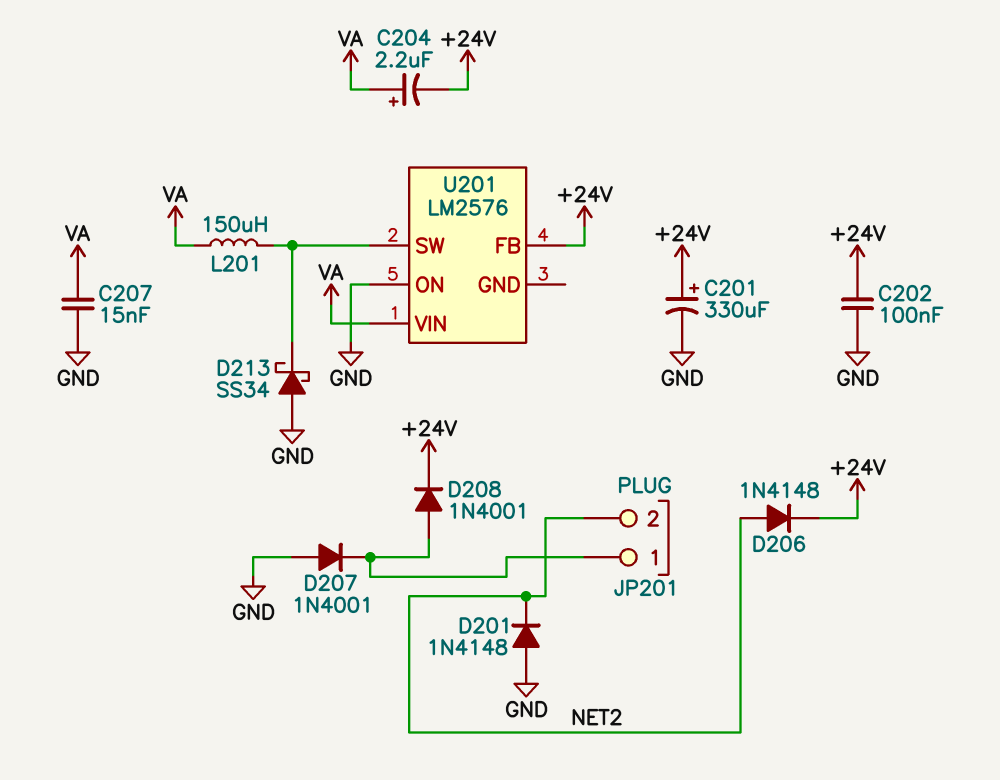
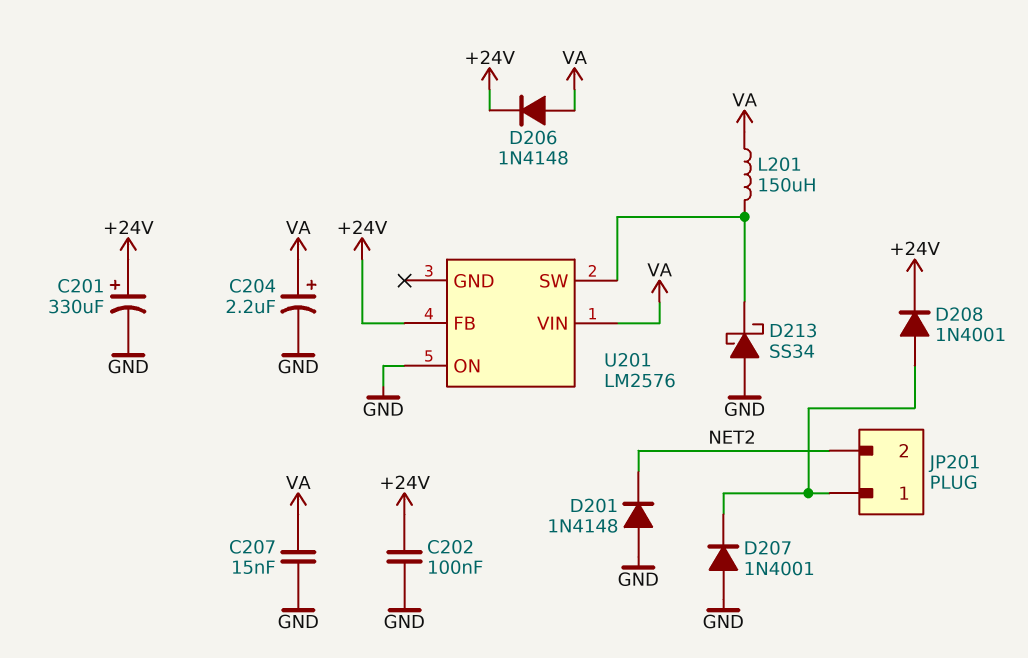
C204: 2.2uF (plus VA, minus +24V) -> 2.2uF (plus VA, minus GND)
D206: diode 1N4148 (A NET2, K +24V) -> diode 1N4148 (A VA, K +24V)

